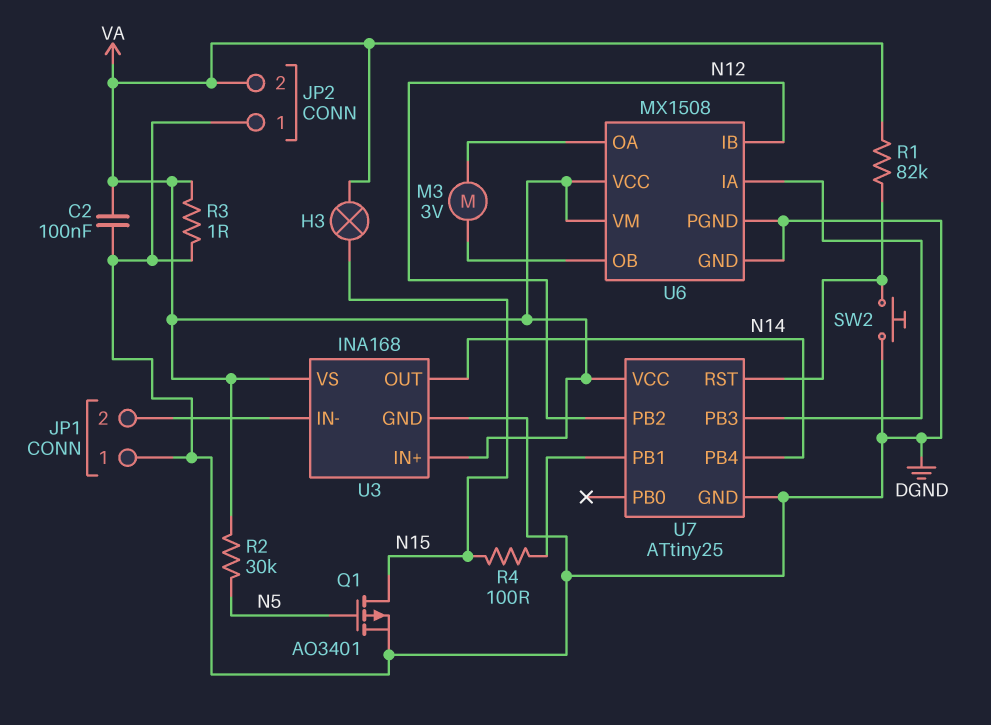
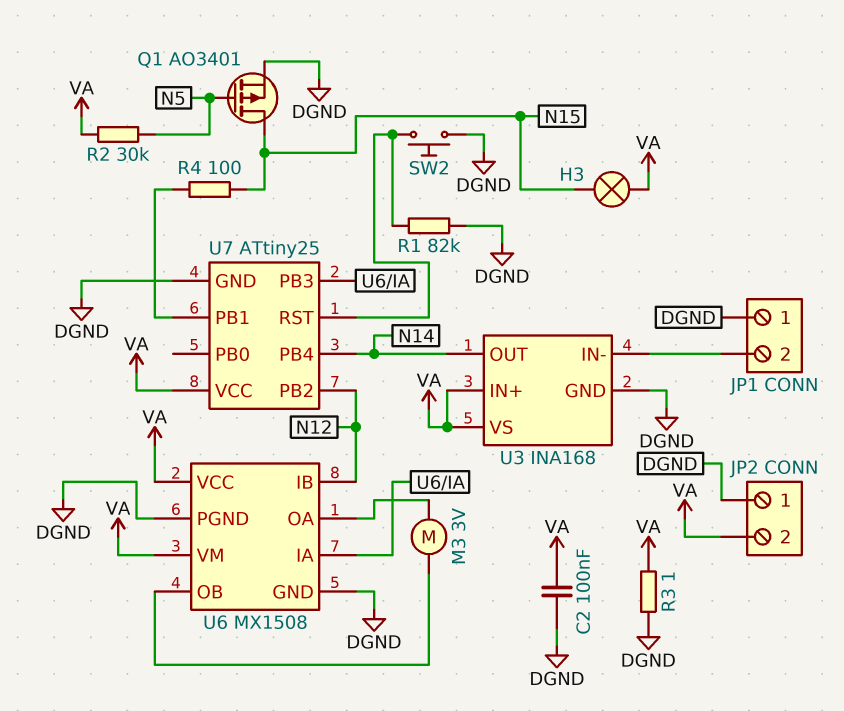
R1: 82k (U7/RST, VA) -> 82k (DGND, U7/RST)

